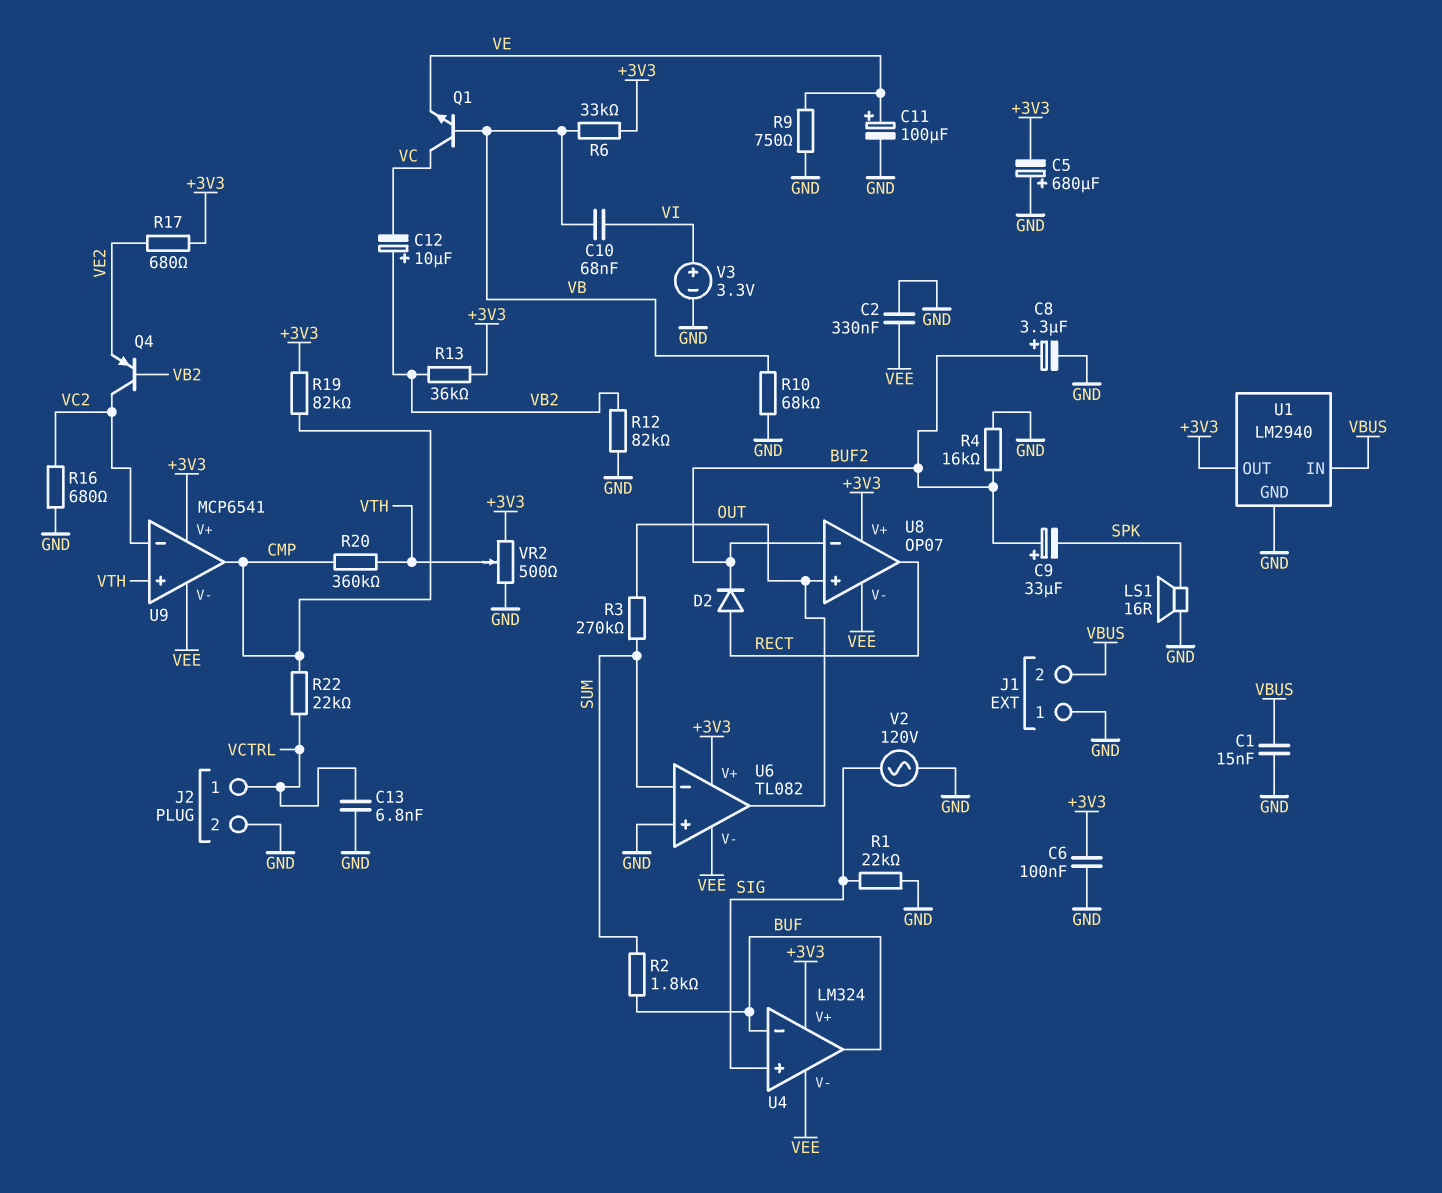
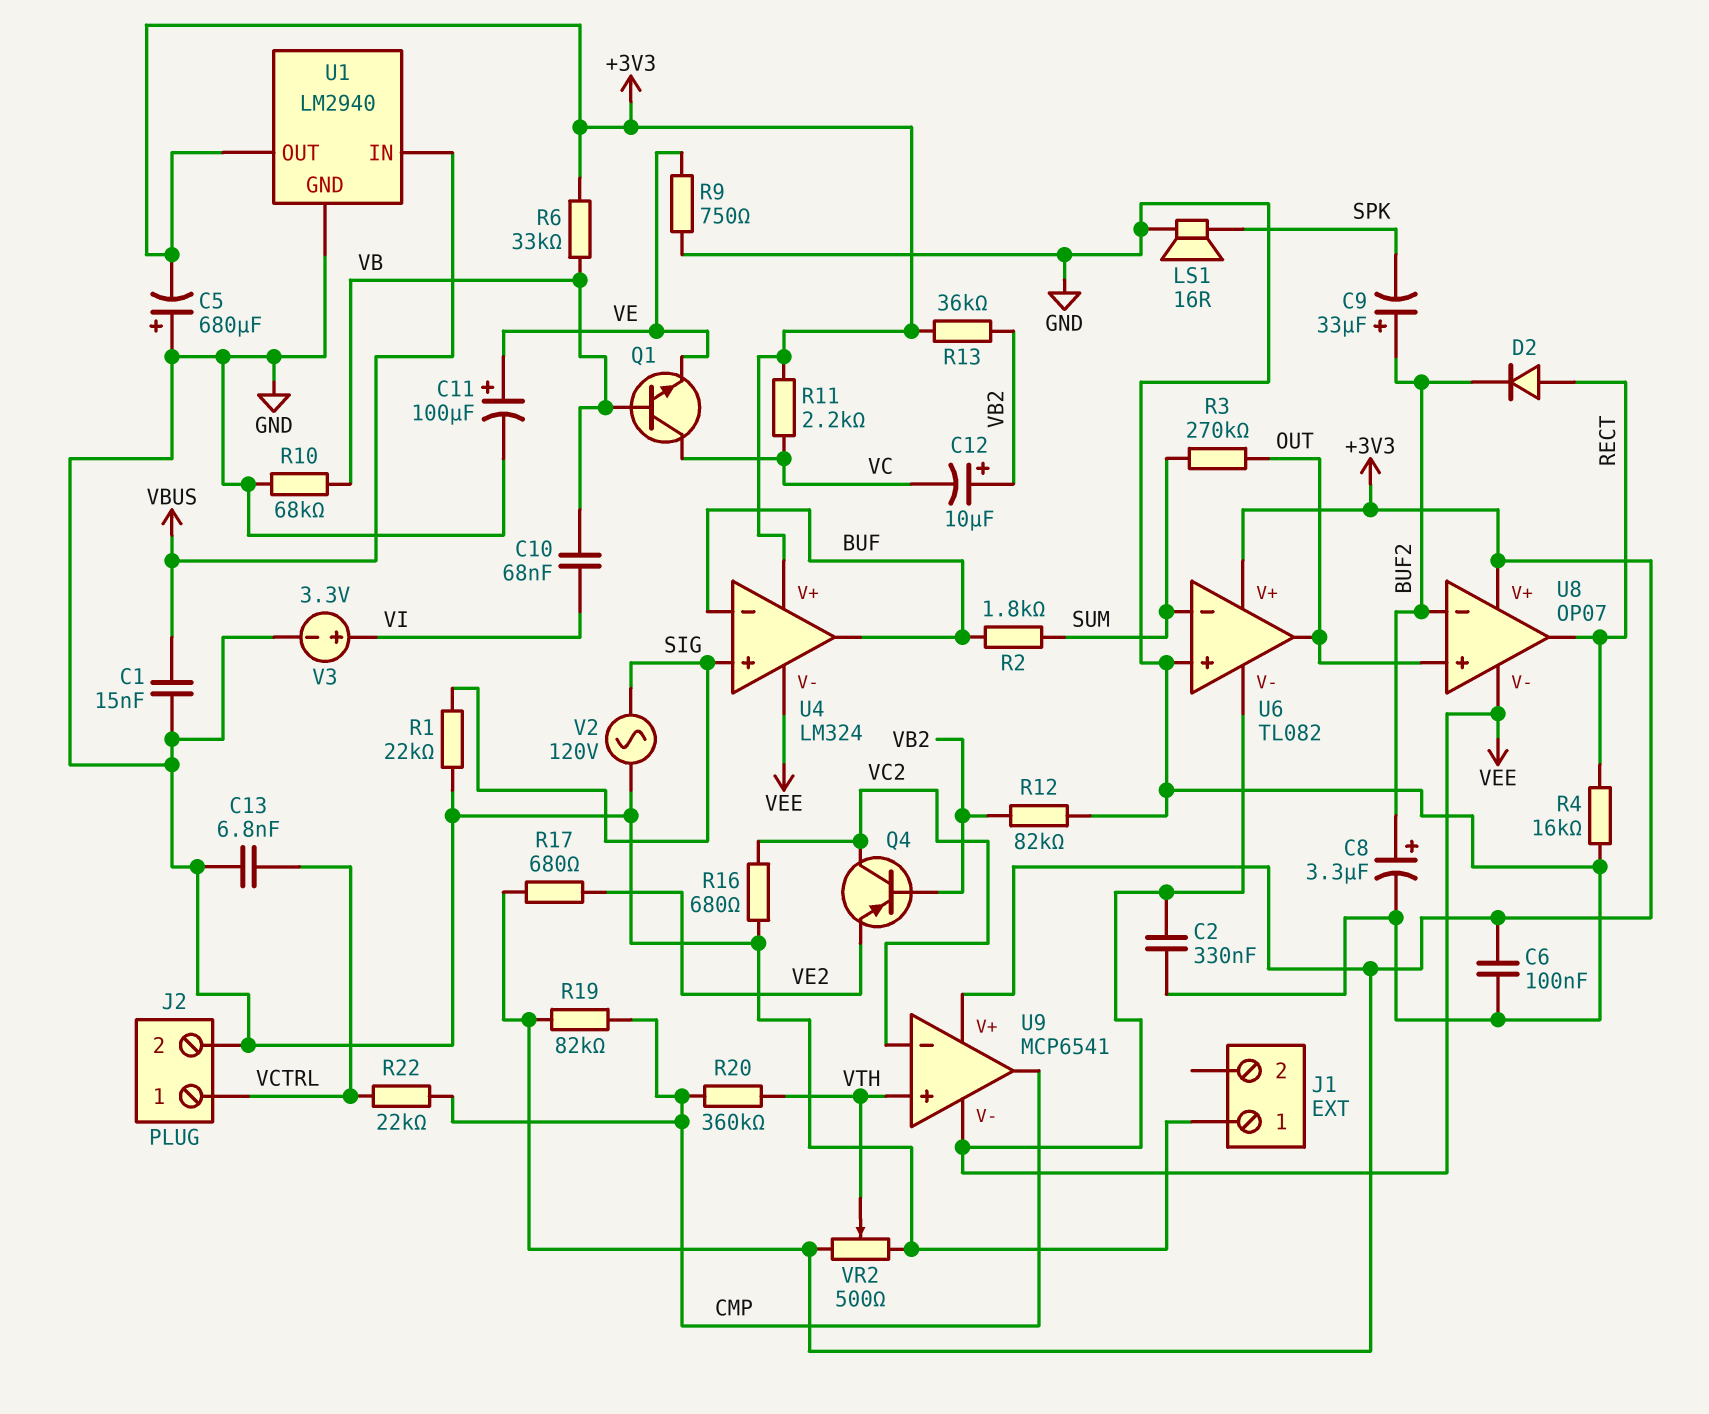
J1 pin 2: VBUS -> none
R4: 16k (BUF2, GND) -> 16k (GND, RECT)
R11: none -> 2.2k (+3V3, VC)

